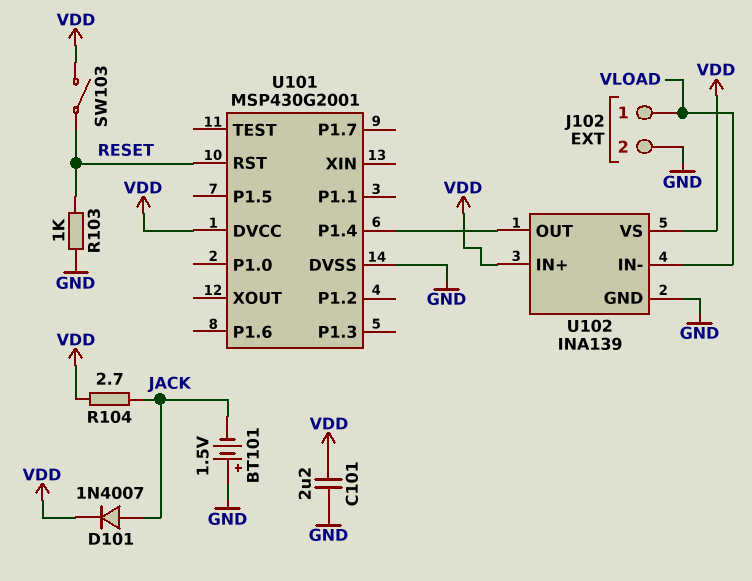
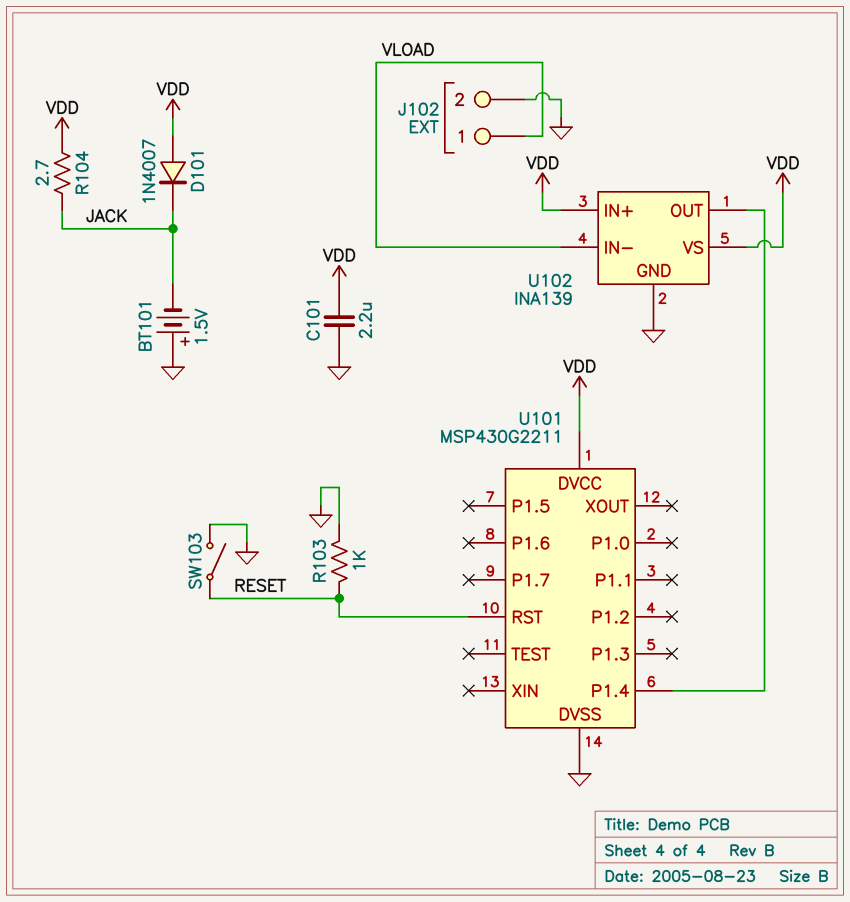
D101: diode 1N4007 (A JACK, K VDD) -> diode 1N4007 (A VDD, K JACK)
SW103: switch (RESET, VDD) -> switch (GND, RESET)
U101: MSP430G2001 -> MSP430G2211

